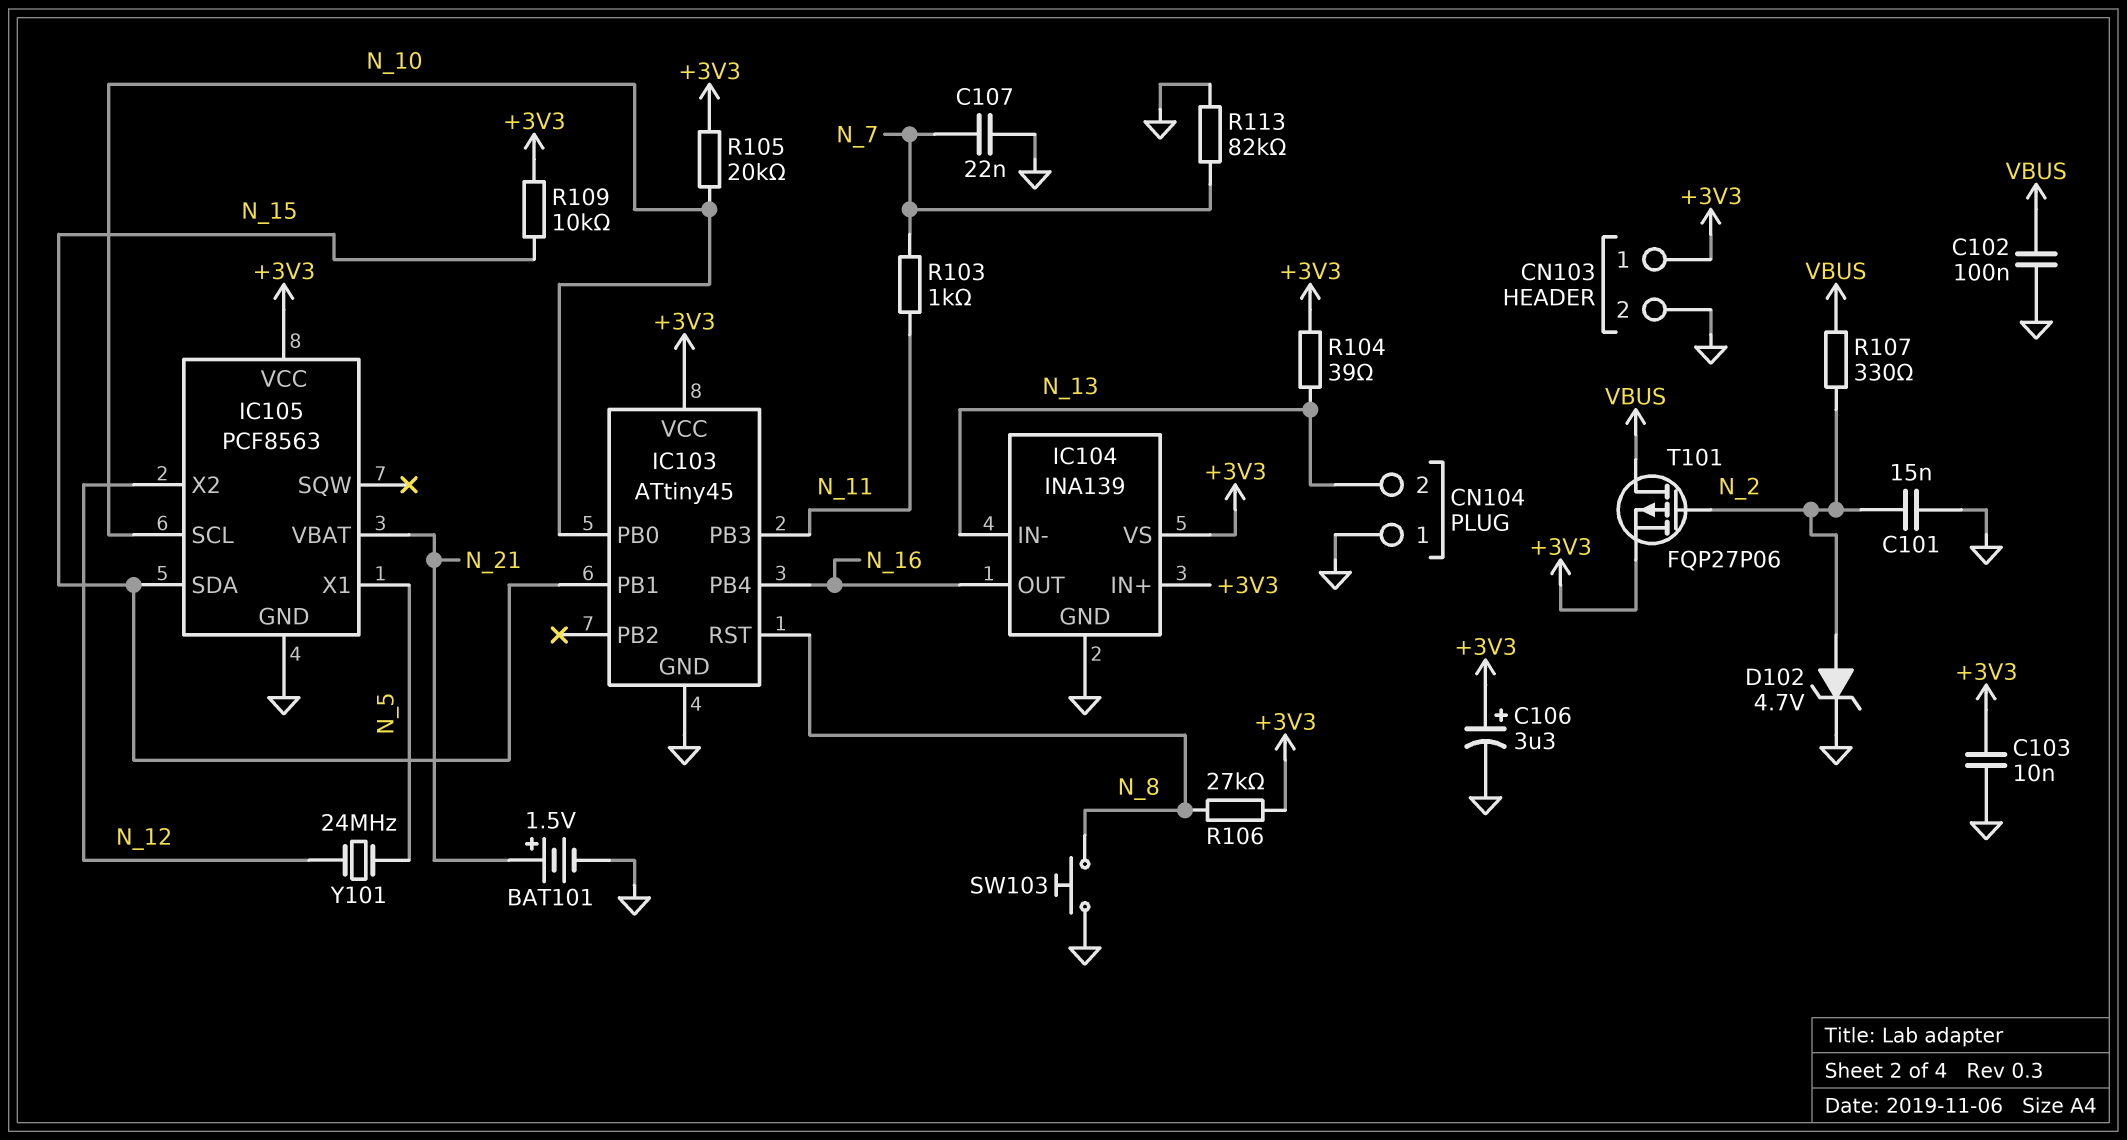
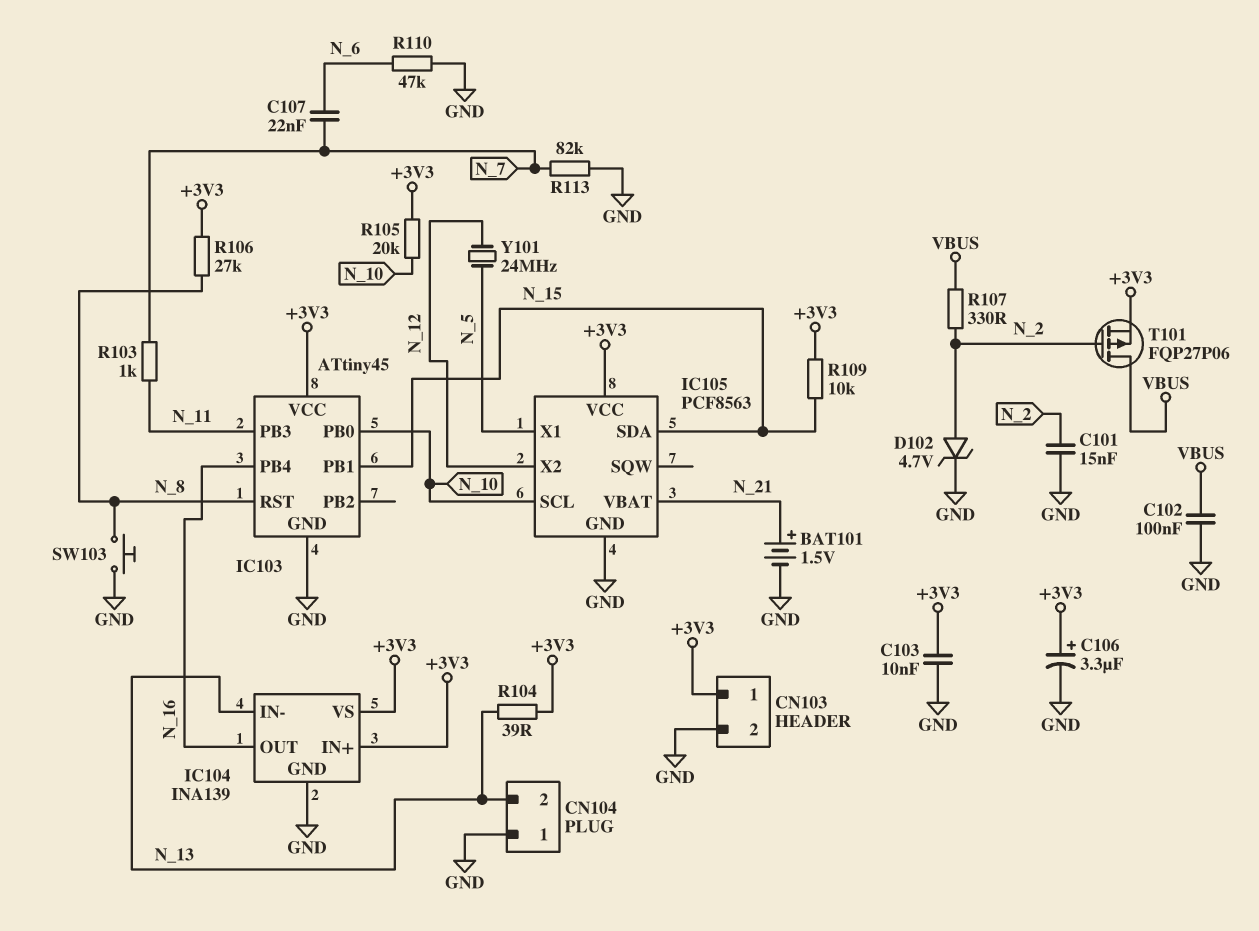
C107: 22nF (GND, N_7) -> 22nF (N_6, N_7)
R110: none -> 47k (GND, N_6)

